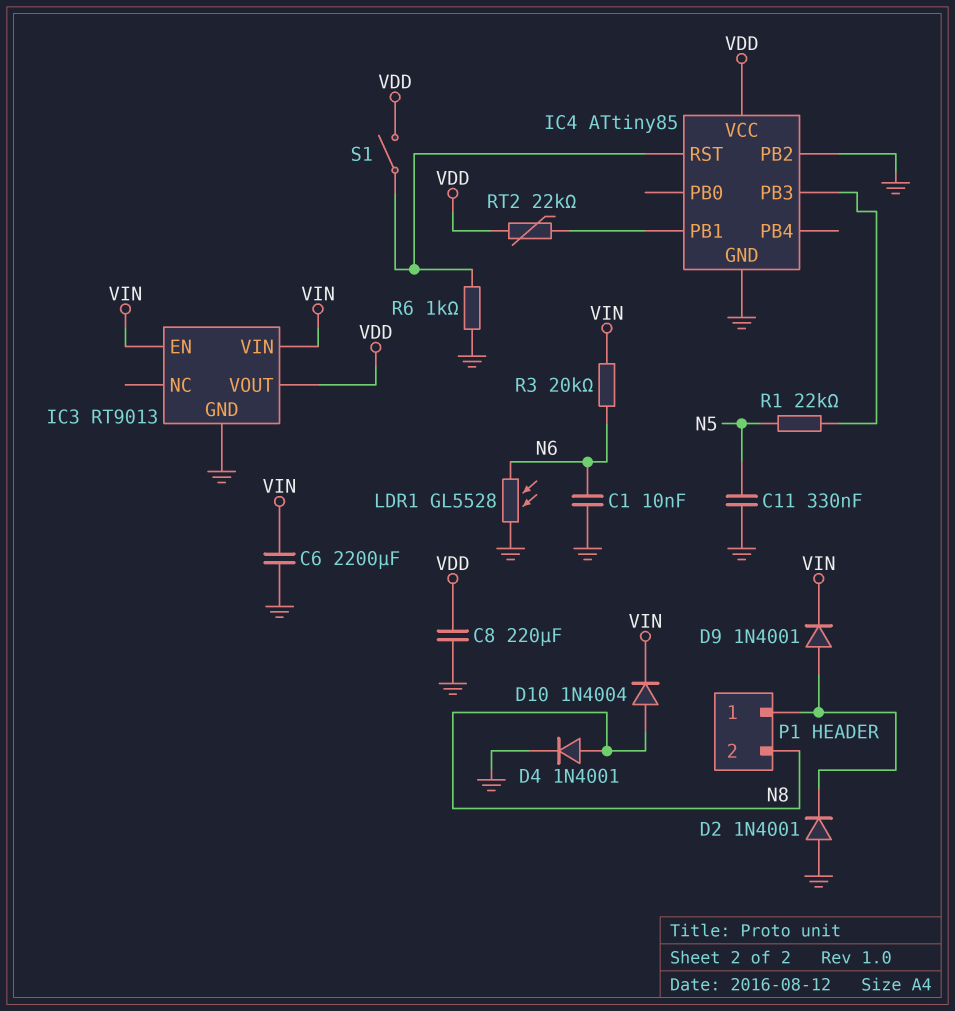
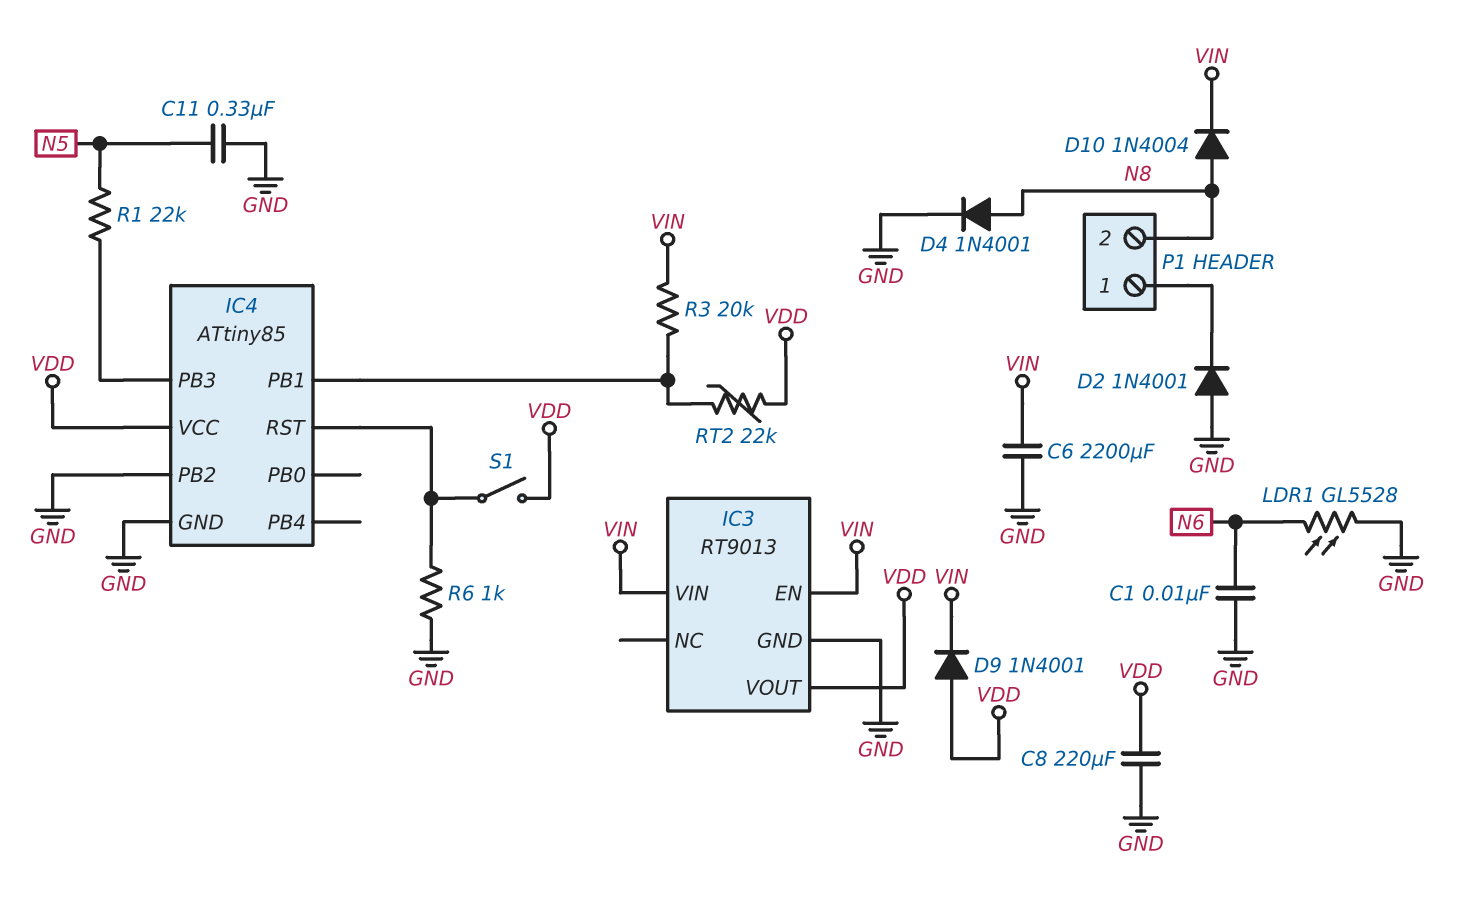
D9: diode 1N4001 (A P1/1, K VIN) -> diode 1N4001 (A VDD, K VIN)
R3: 20k (N6, VIN) -> 20k (IC4/PB1, VIN)

